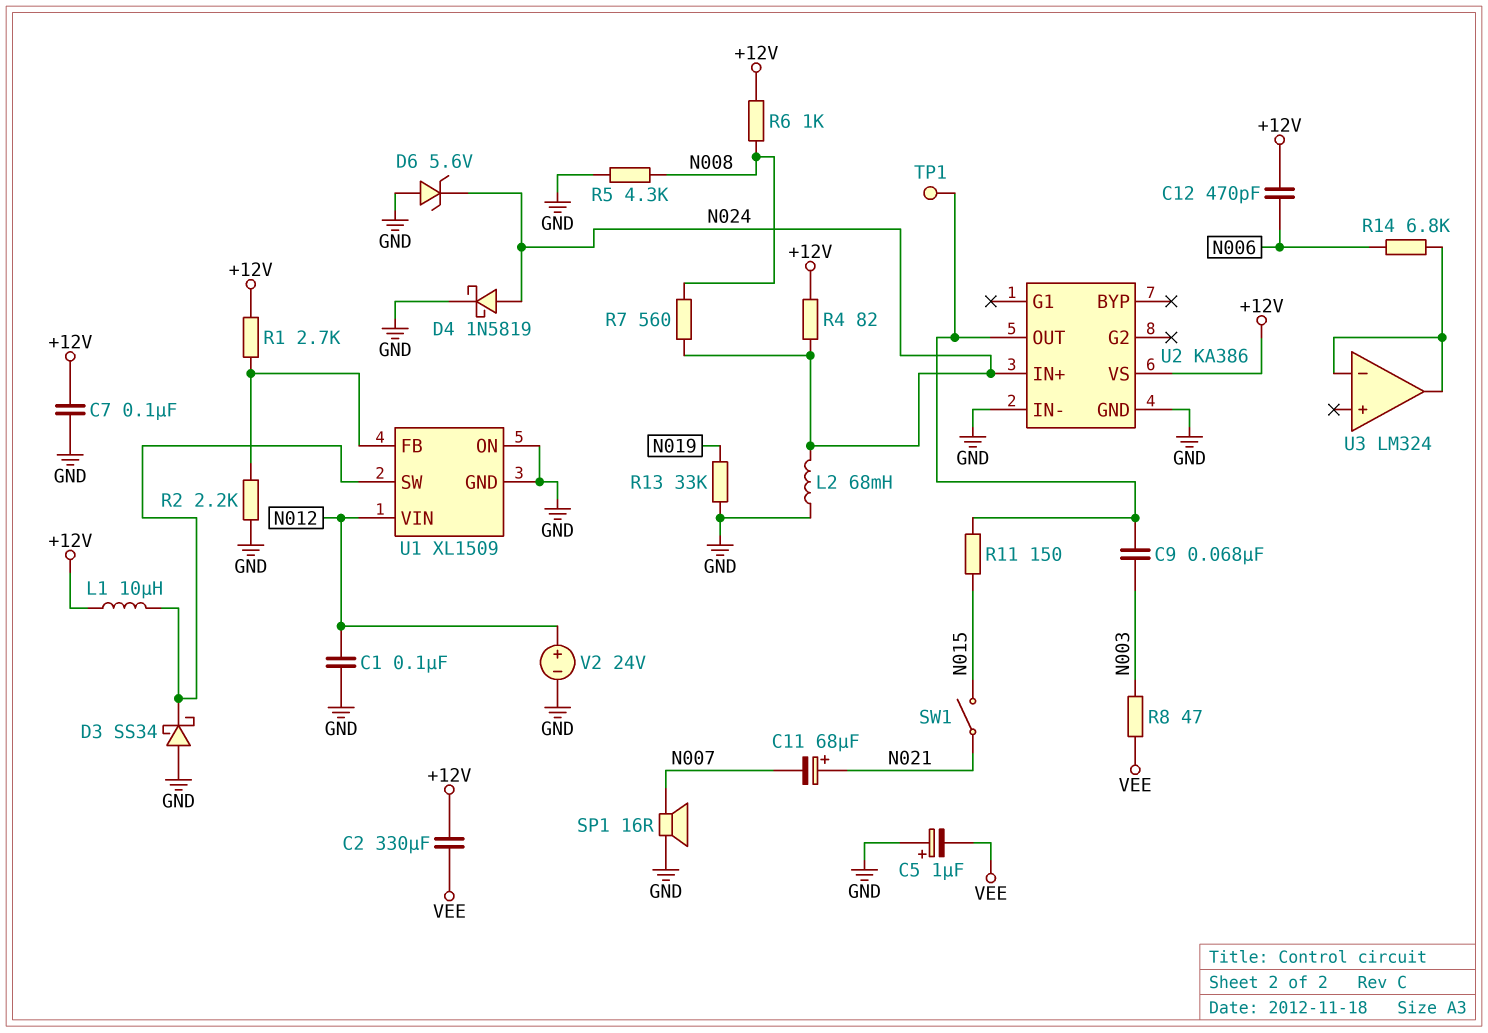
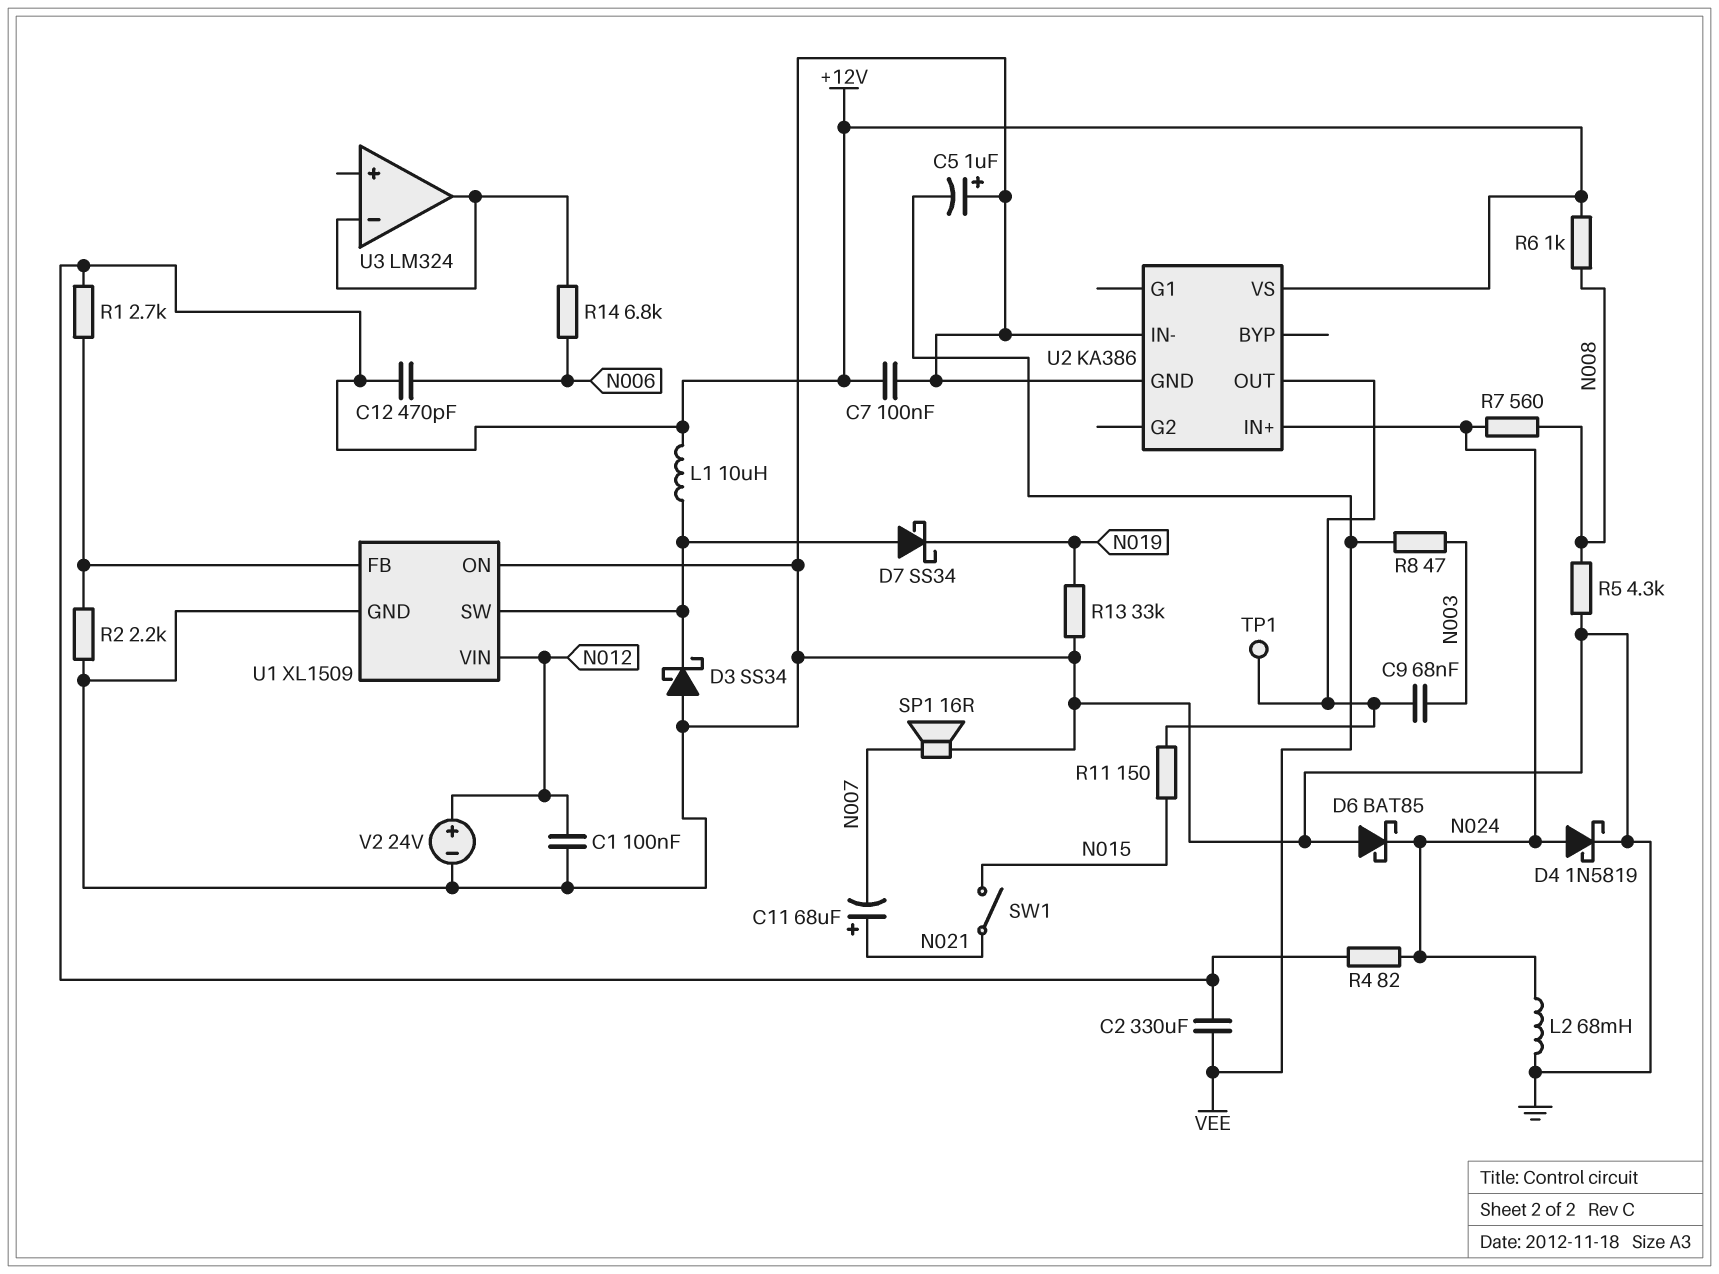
D6: zener 5.6V (A GND, K N024) -> schottky BAT85 (A GND, K N024)
D7: none -> schottky SS34 (A U1/SW, K N019)

